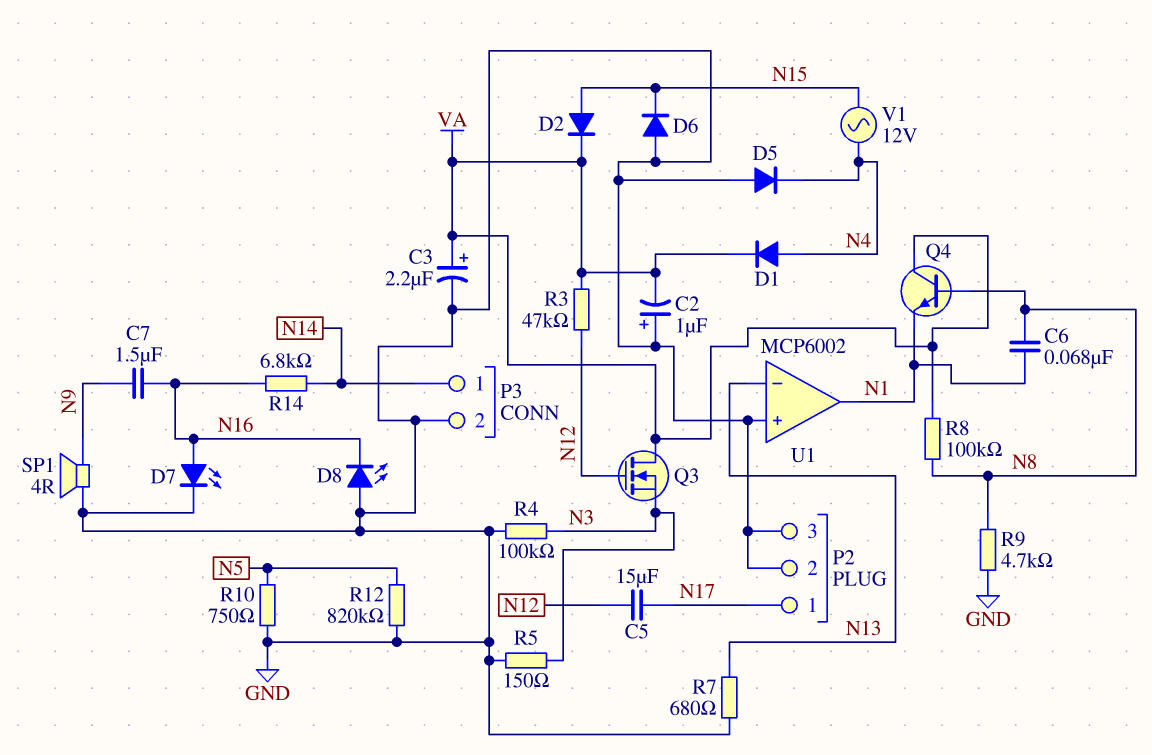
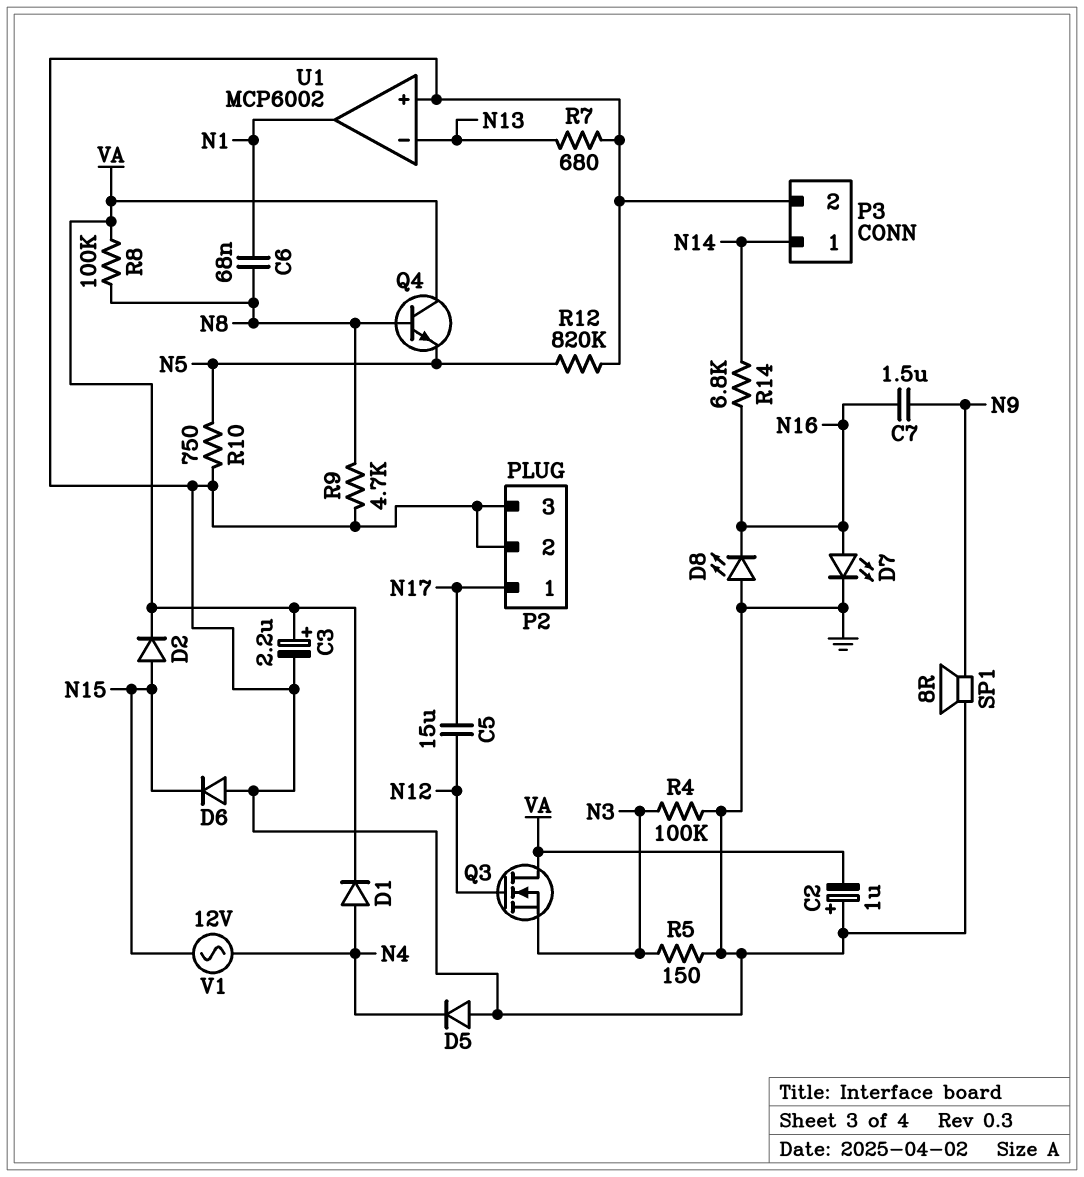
Q4: NPN (B N8, C VA, E N1) -> NPN (B N8, C VA, E N5)
R3: 47k (N12, VA) -> none
SP1: speaker 4R (GND, N9) -> speaker 8R (GND, N9)

